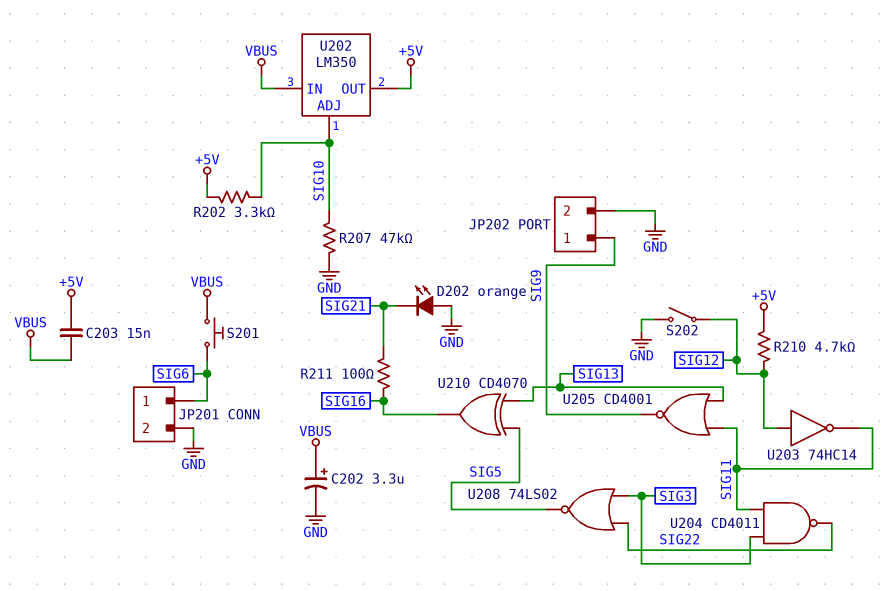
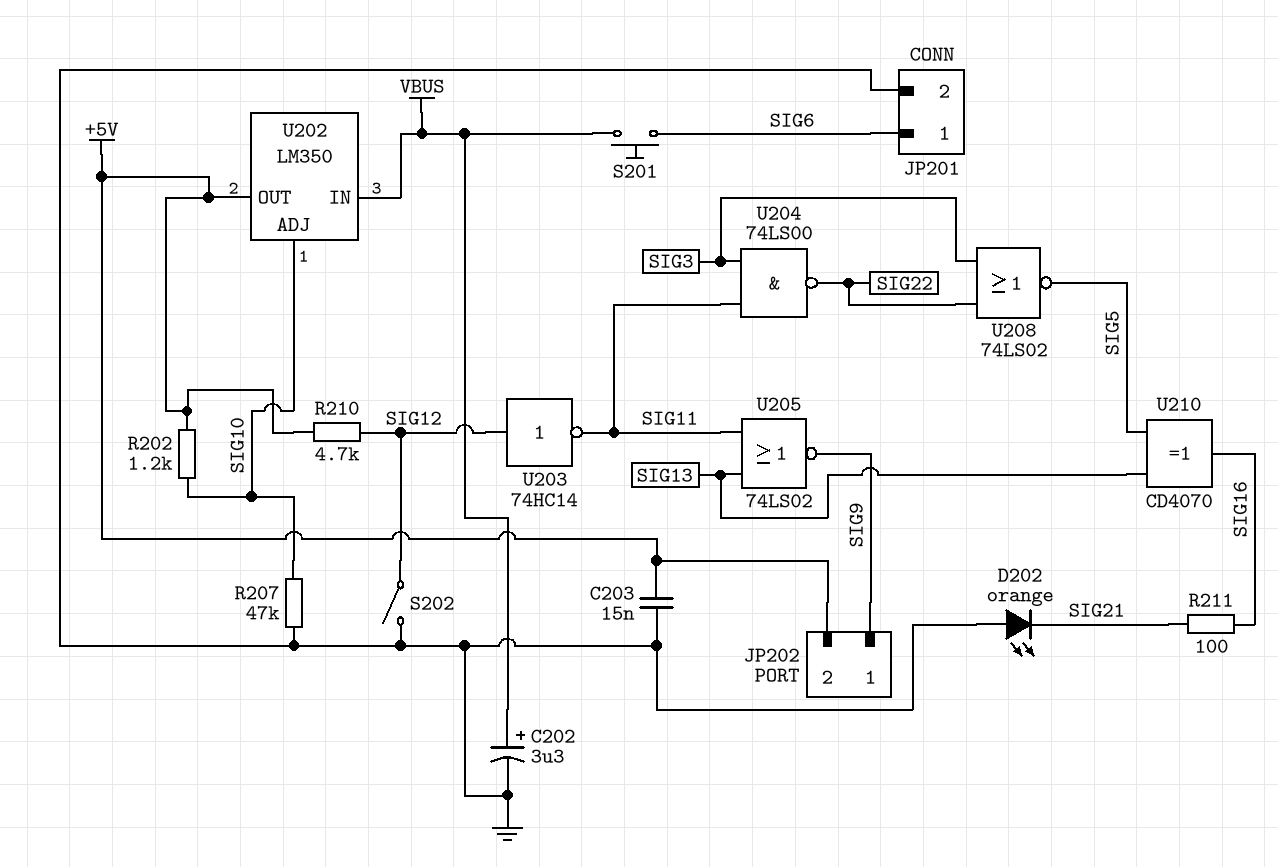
C203: 15nF (+5V, VBUS) -> 15nF (+5V, GND)
JP202 pin 2: GND -> +5V
R202: 3.3k (+5V, SIG10) -> 1.2k (+5V, SIG10)
U204: NAND CD4011 (in SIG3, in SIG11, out SIG22) -> NAND 74LS00 (in SIG3, in SIG11, out SIG22)
U205: NOR CD4001 (in SIG11, in SIG13, out SIG9) -> NOR 74LS02 (in SIG11, in SIG13, out SIG9)

